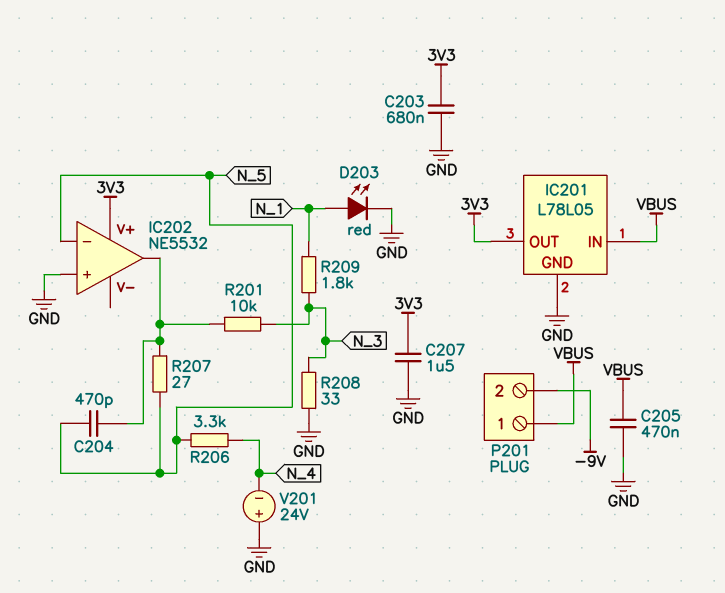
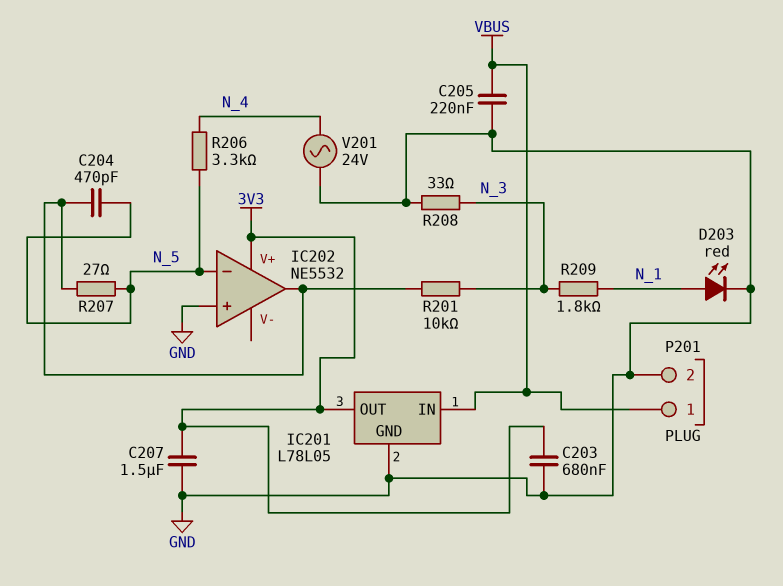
C205: 470nF (GND, VBUS) -> 220nF (GND, VBUS)
P201 pin 2: -9V -> GND
V201: 24V (plus GND, minus N_4) -> AC 24V (GND, N_4)

